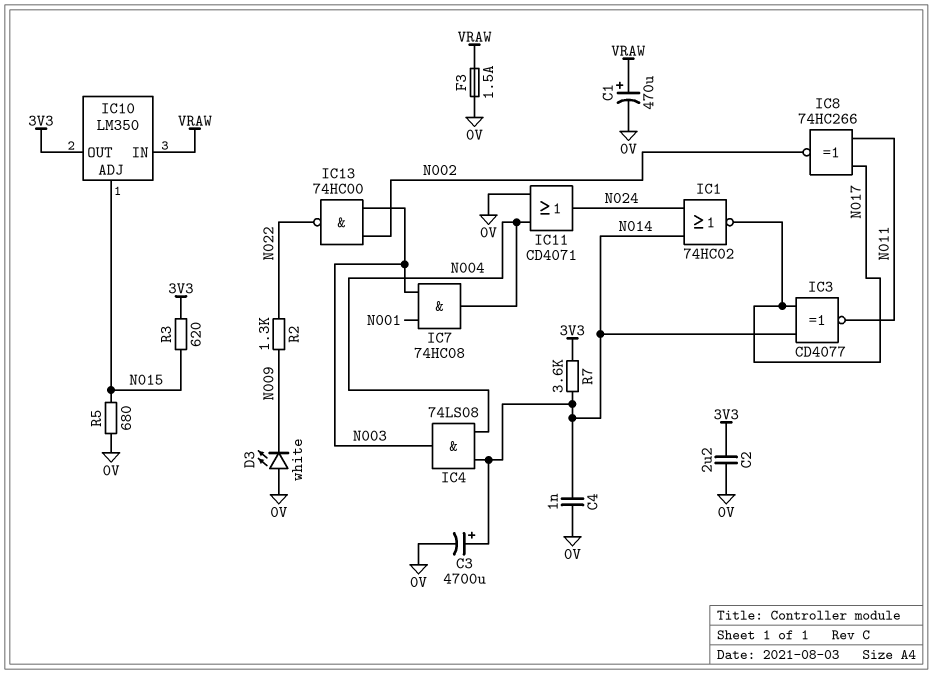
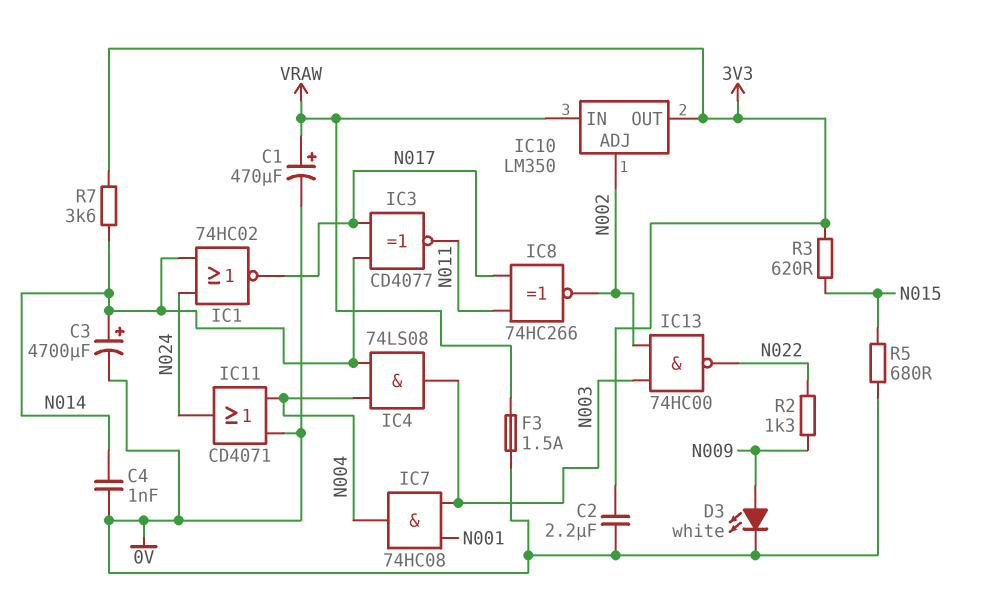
D3: LED white (A 0V, K N009) -> LED white (A N009, K 0V)
IC10 pin ADJ: N015 -> N002

